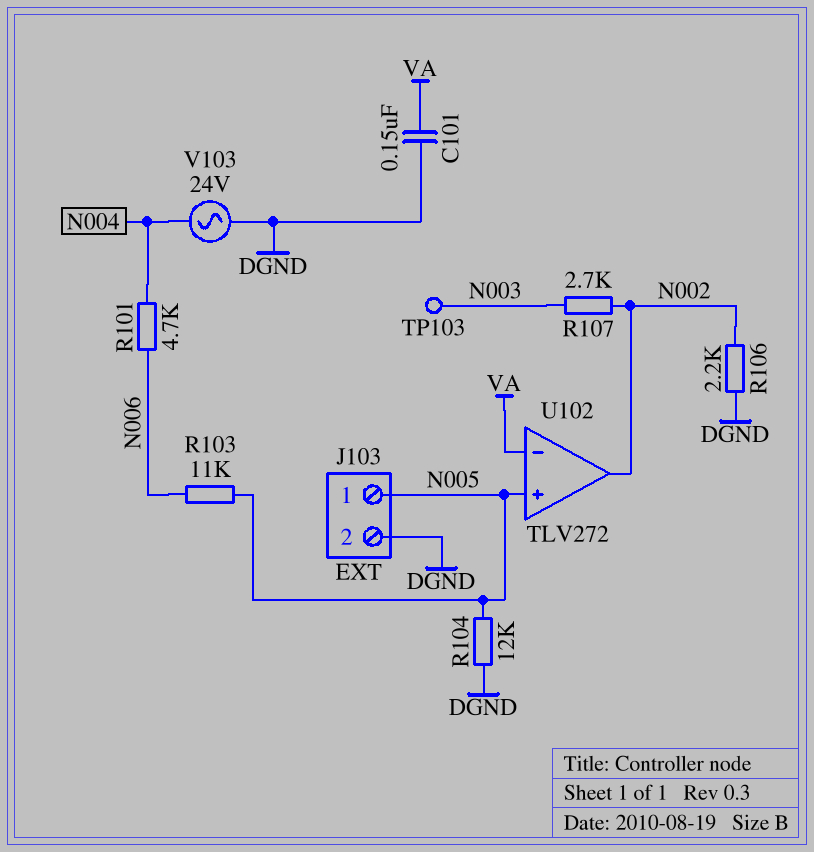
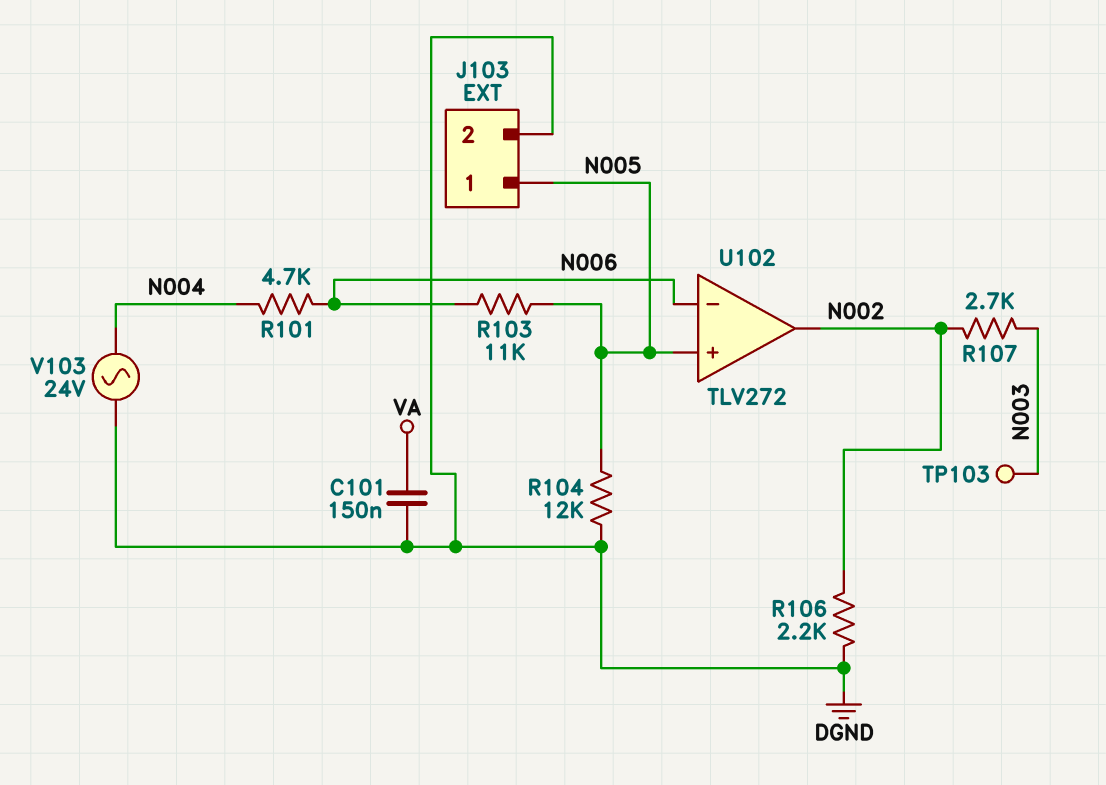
U102 pin in-: VA -> N006

